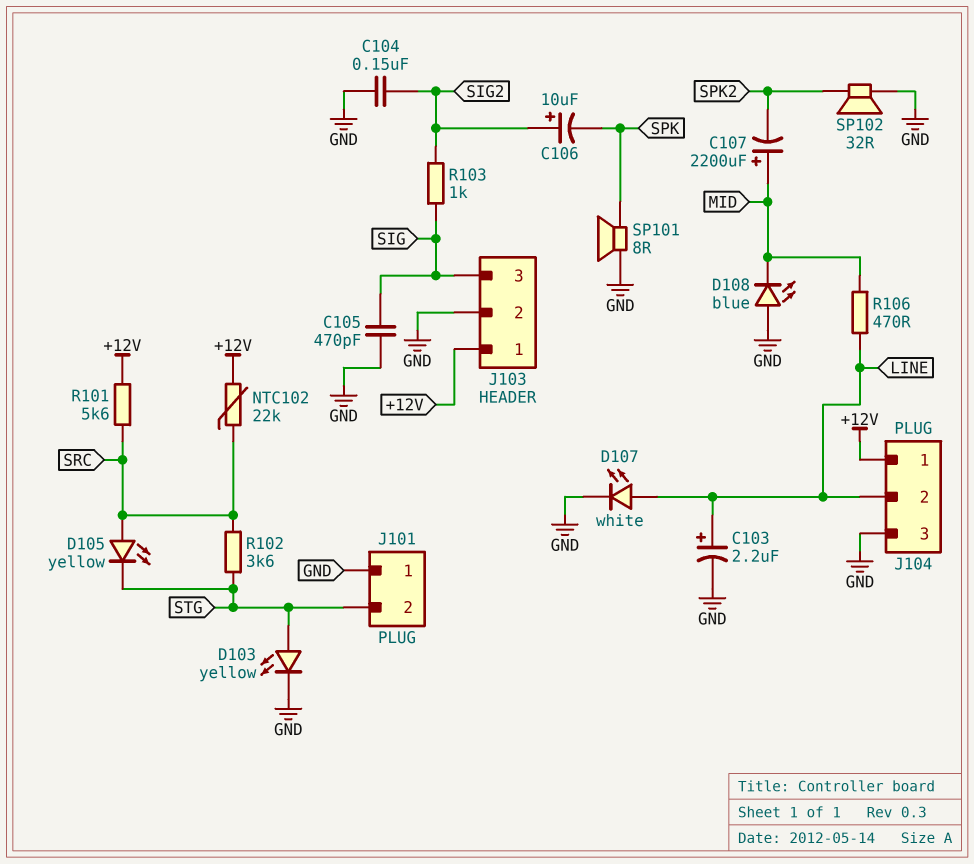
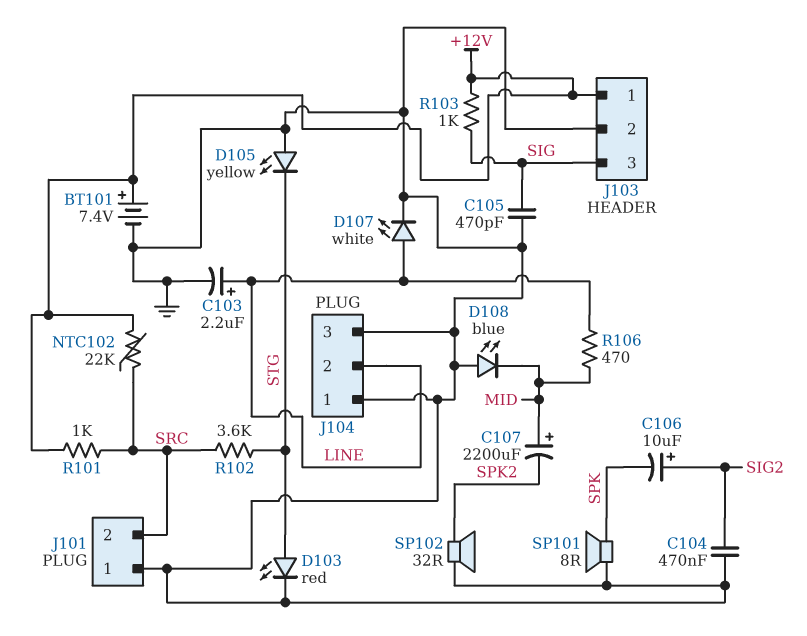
BT101: none -> 7.4V (plus +12V, minus GND)
C104: 150nF (GND, SIG2) -> 470nF (GND, SIG2)
D103: LED yellow (A STG, K GND) -> LED red (A STG, K GND)
D105: LED yellow (A SRC, K STG) -> LED yellow (A GND, K STG)
J101 pin 2: STG -> SRC
J104 pin 1: +12V -> GND
R101: 5.6k (+12V, SRC) -> 1k (+12V, SRC)
R103: 1k (SIG, SIG2) -> 1k (+12V, SIG)

